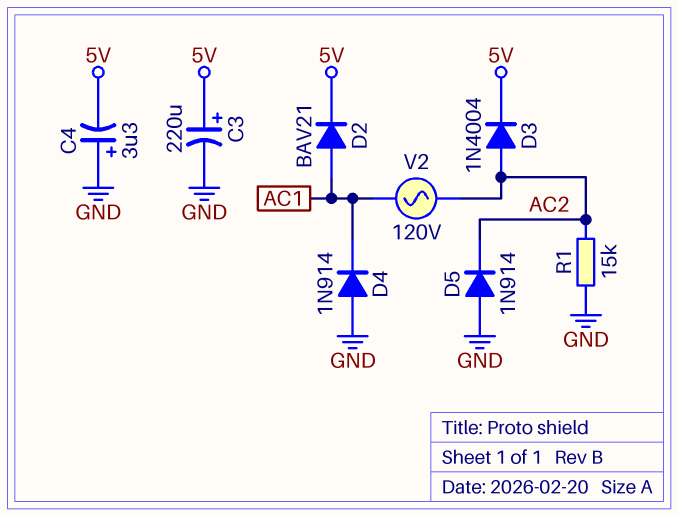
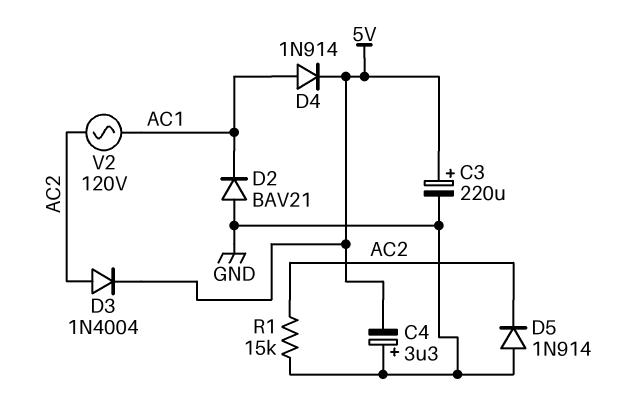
D2: diode BAV21 (A AC1, K 5V) -> diode BAV21 (A GND, K AC1)
D4: diode 1N914 (A GND, K AC1) -> diode 1N914 (A AC1, K 5V)

